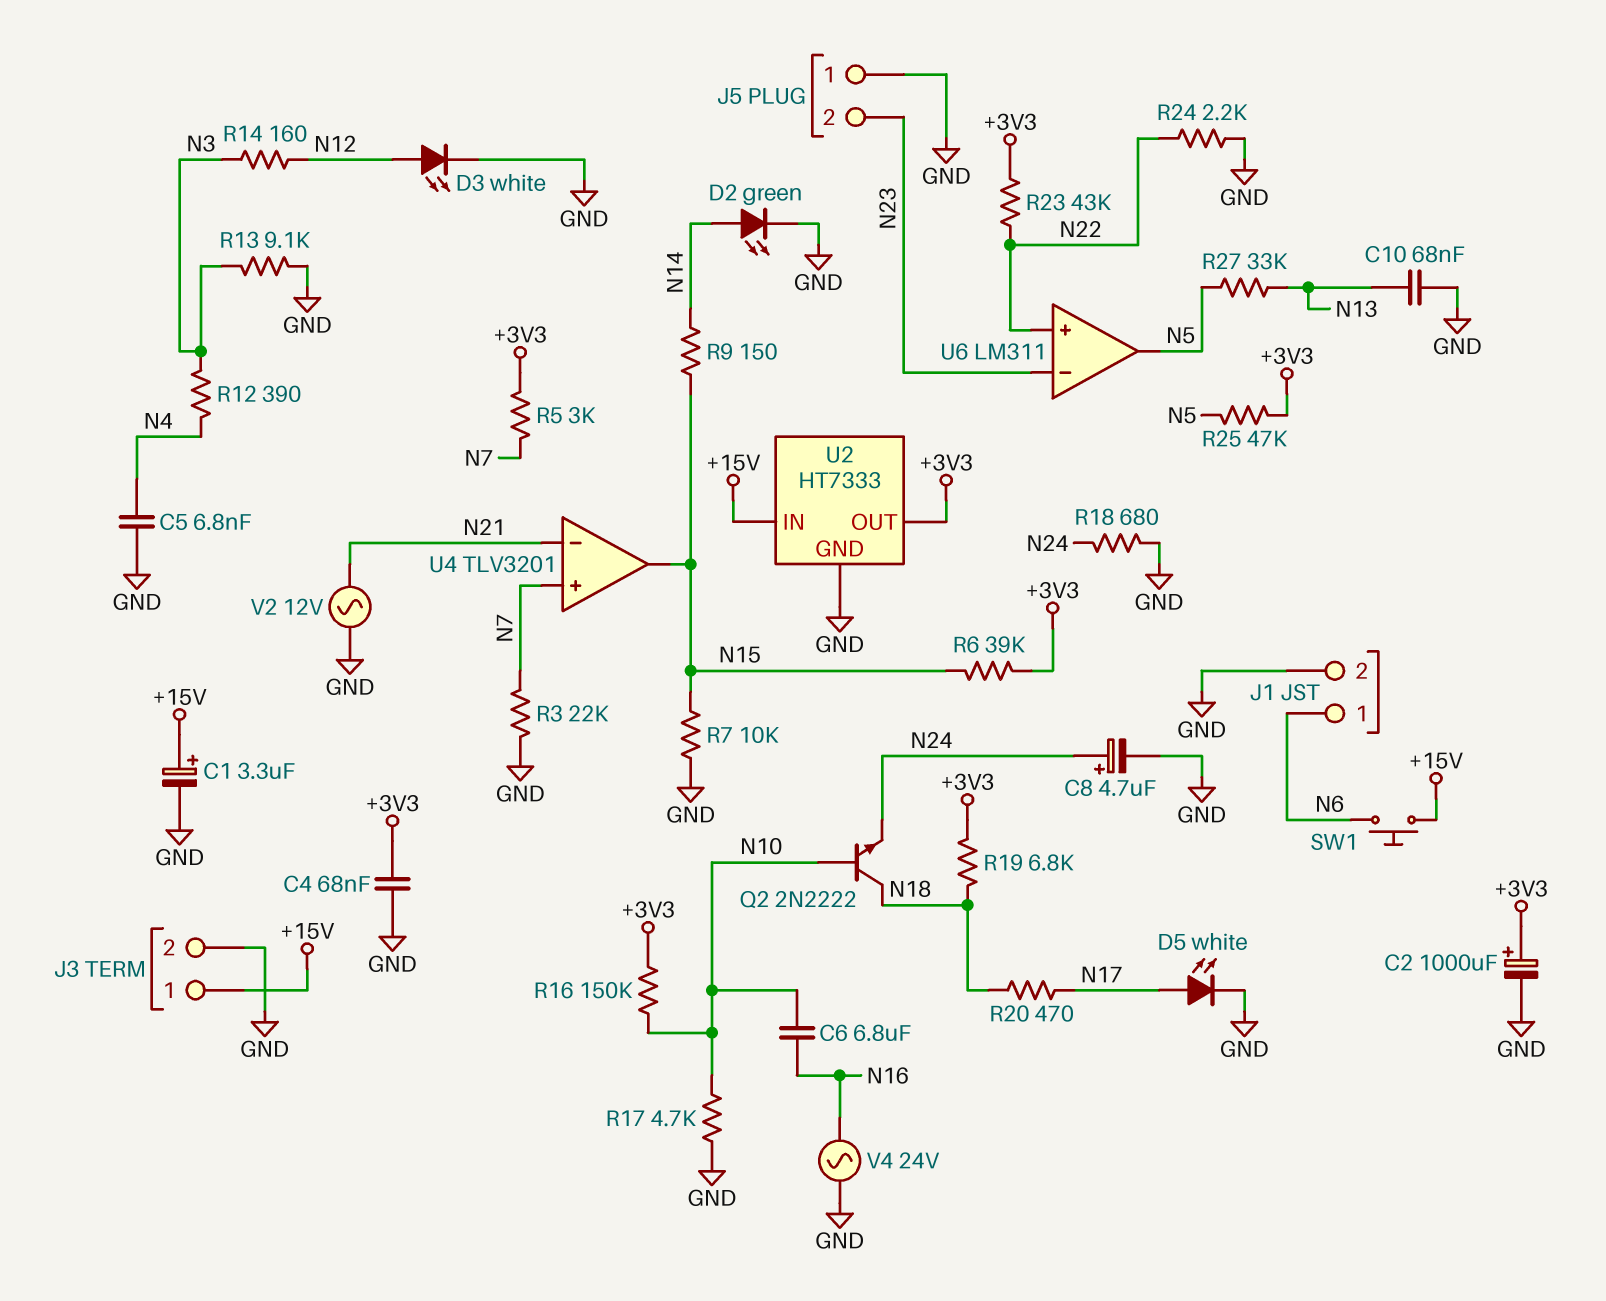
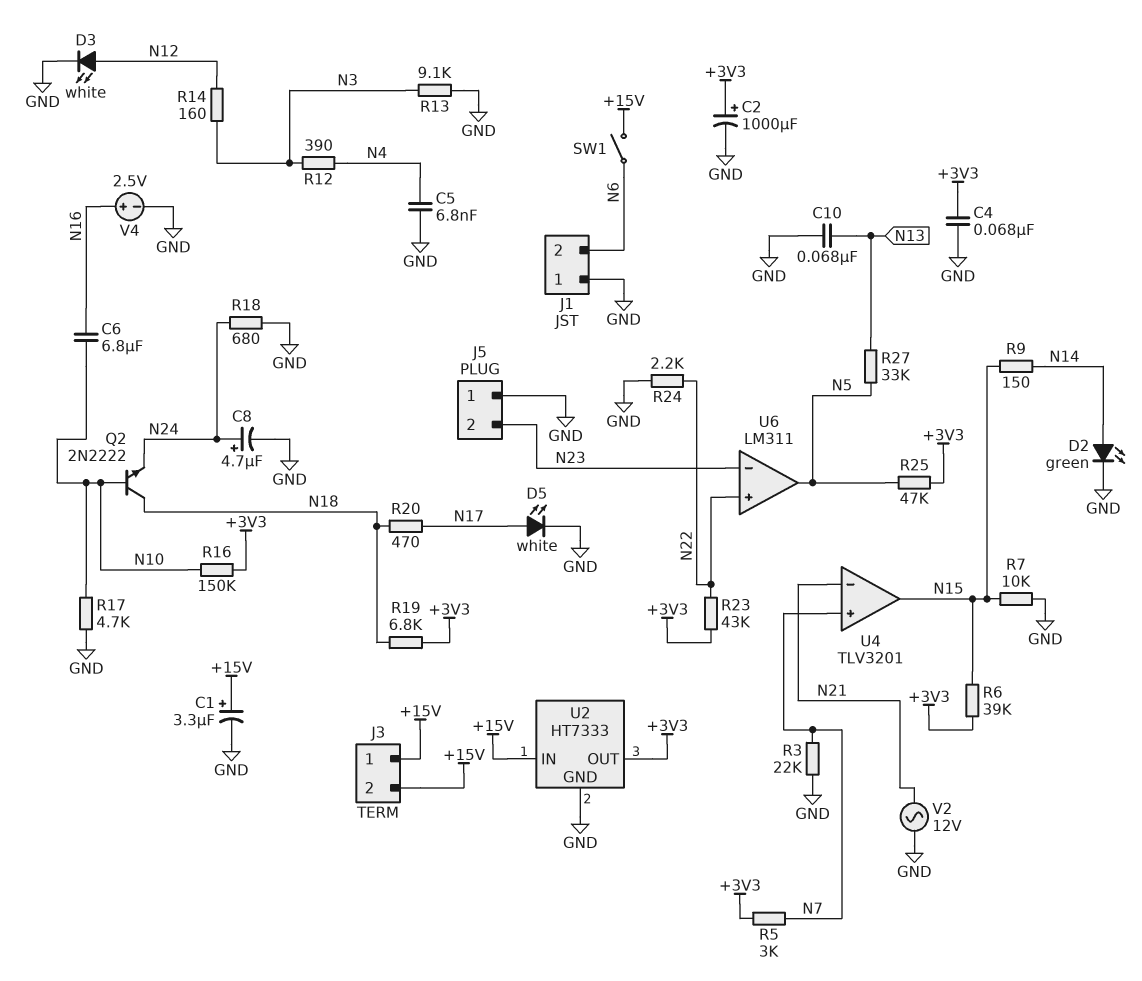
J1 pin 1: N6 -> GND
J1 pin 2: GND -> N6
J3 pin 2: GND -> +15V
SW1: button (+15V, N6) -> switch (+15V, N6)
V4: AC 24V (GND, N16) -> 2.5V (plus N16, minus GND)

